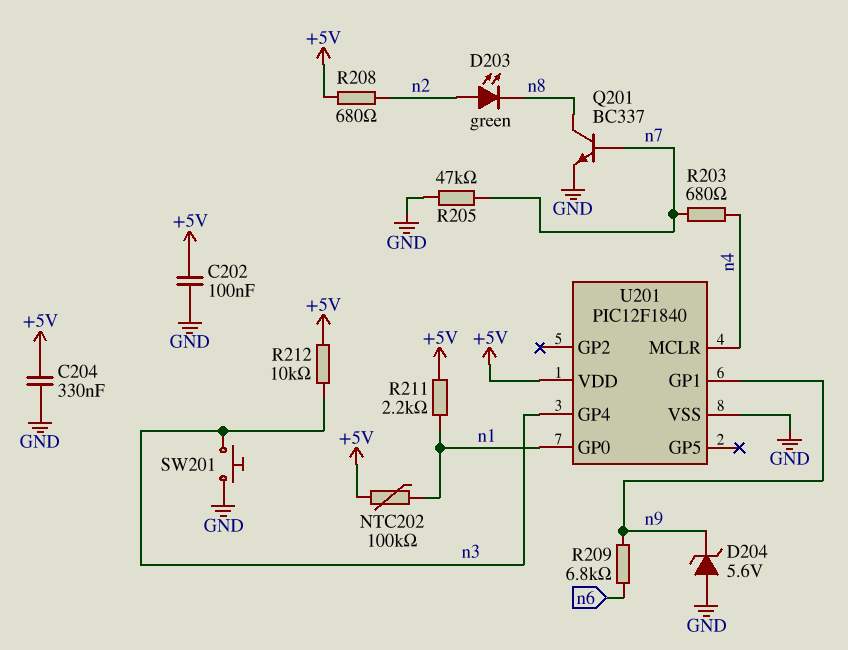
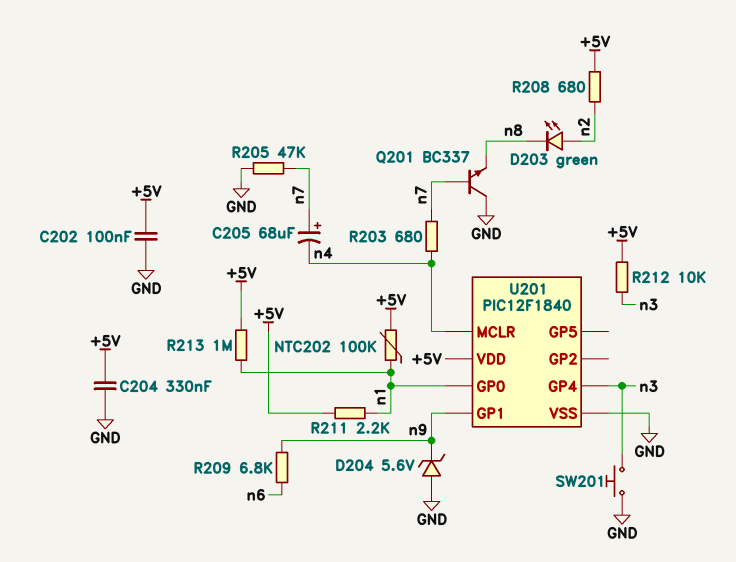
C205: none -> 68uF (plus n7, minus n4)
Q201: NPN BC337 (B n7, C n8, E GND) -> NPN BC337 (B n7, C GND, E n8)
R213: none -> 1M (+5V, n1)

